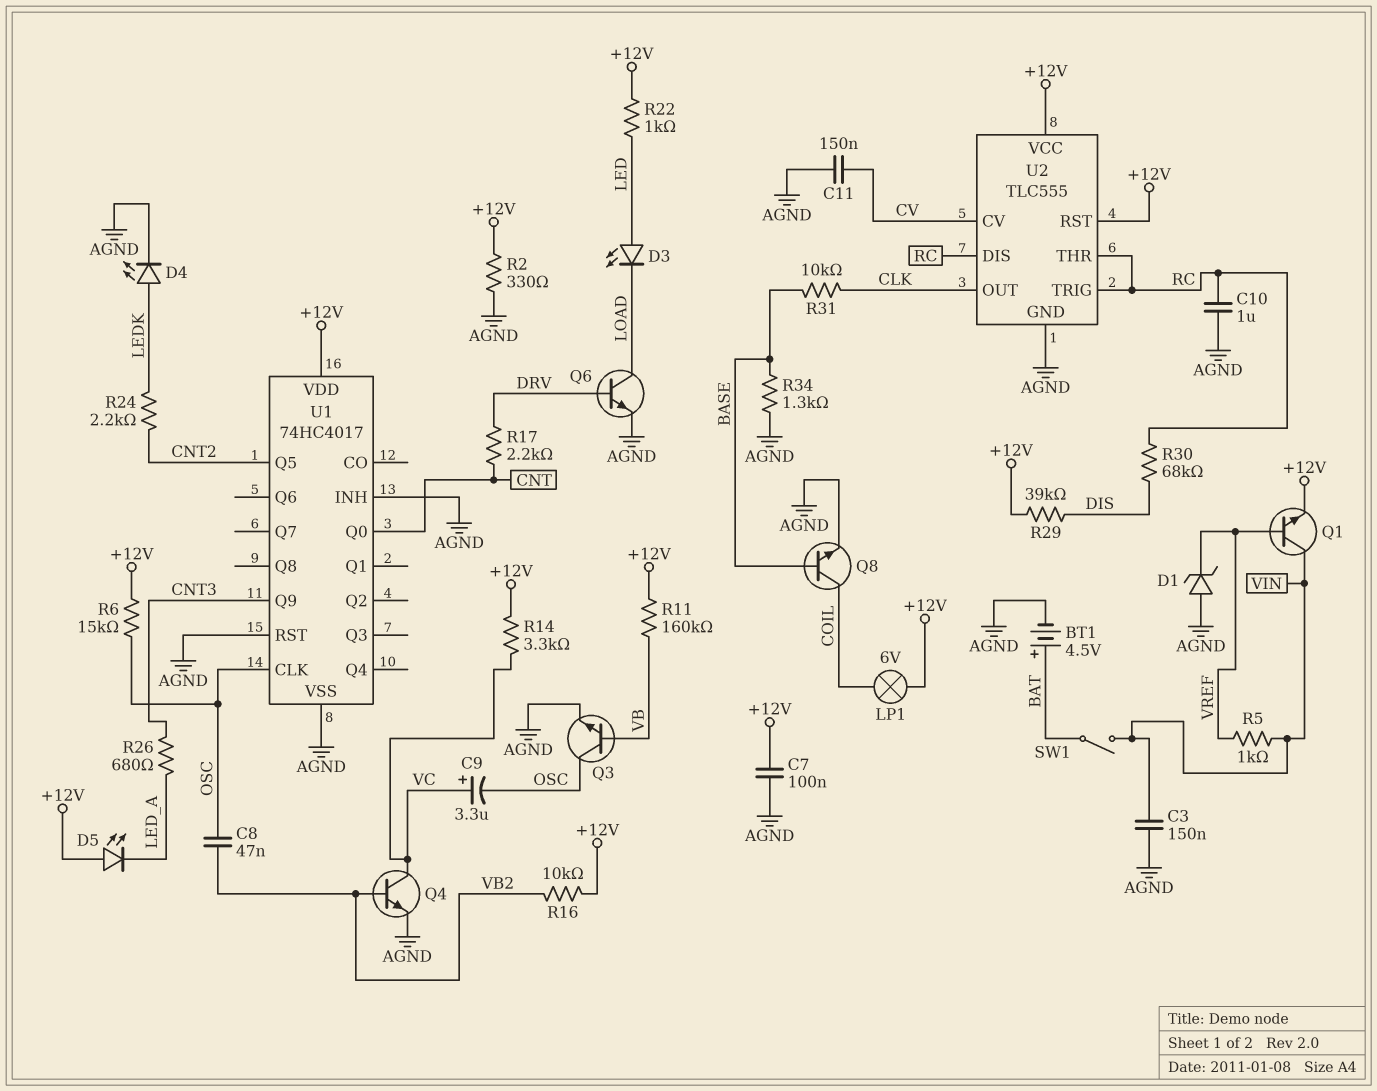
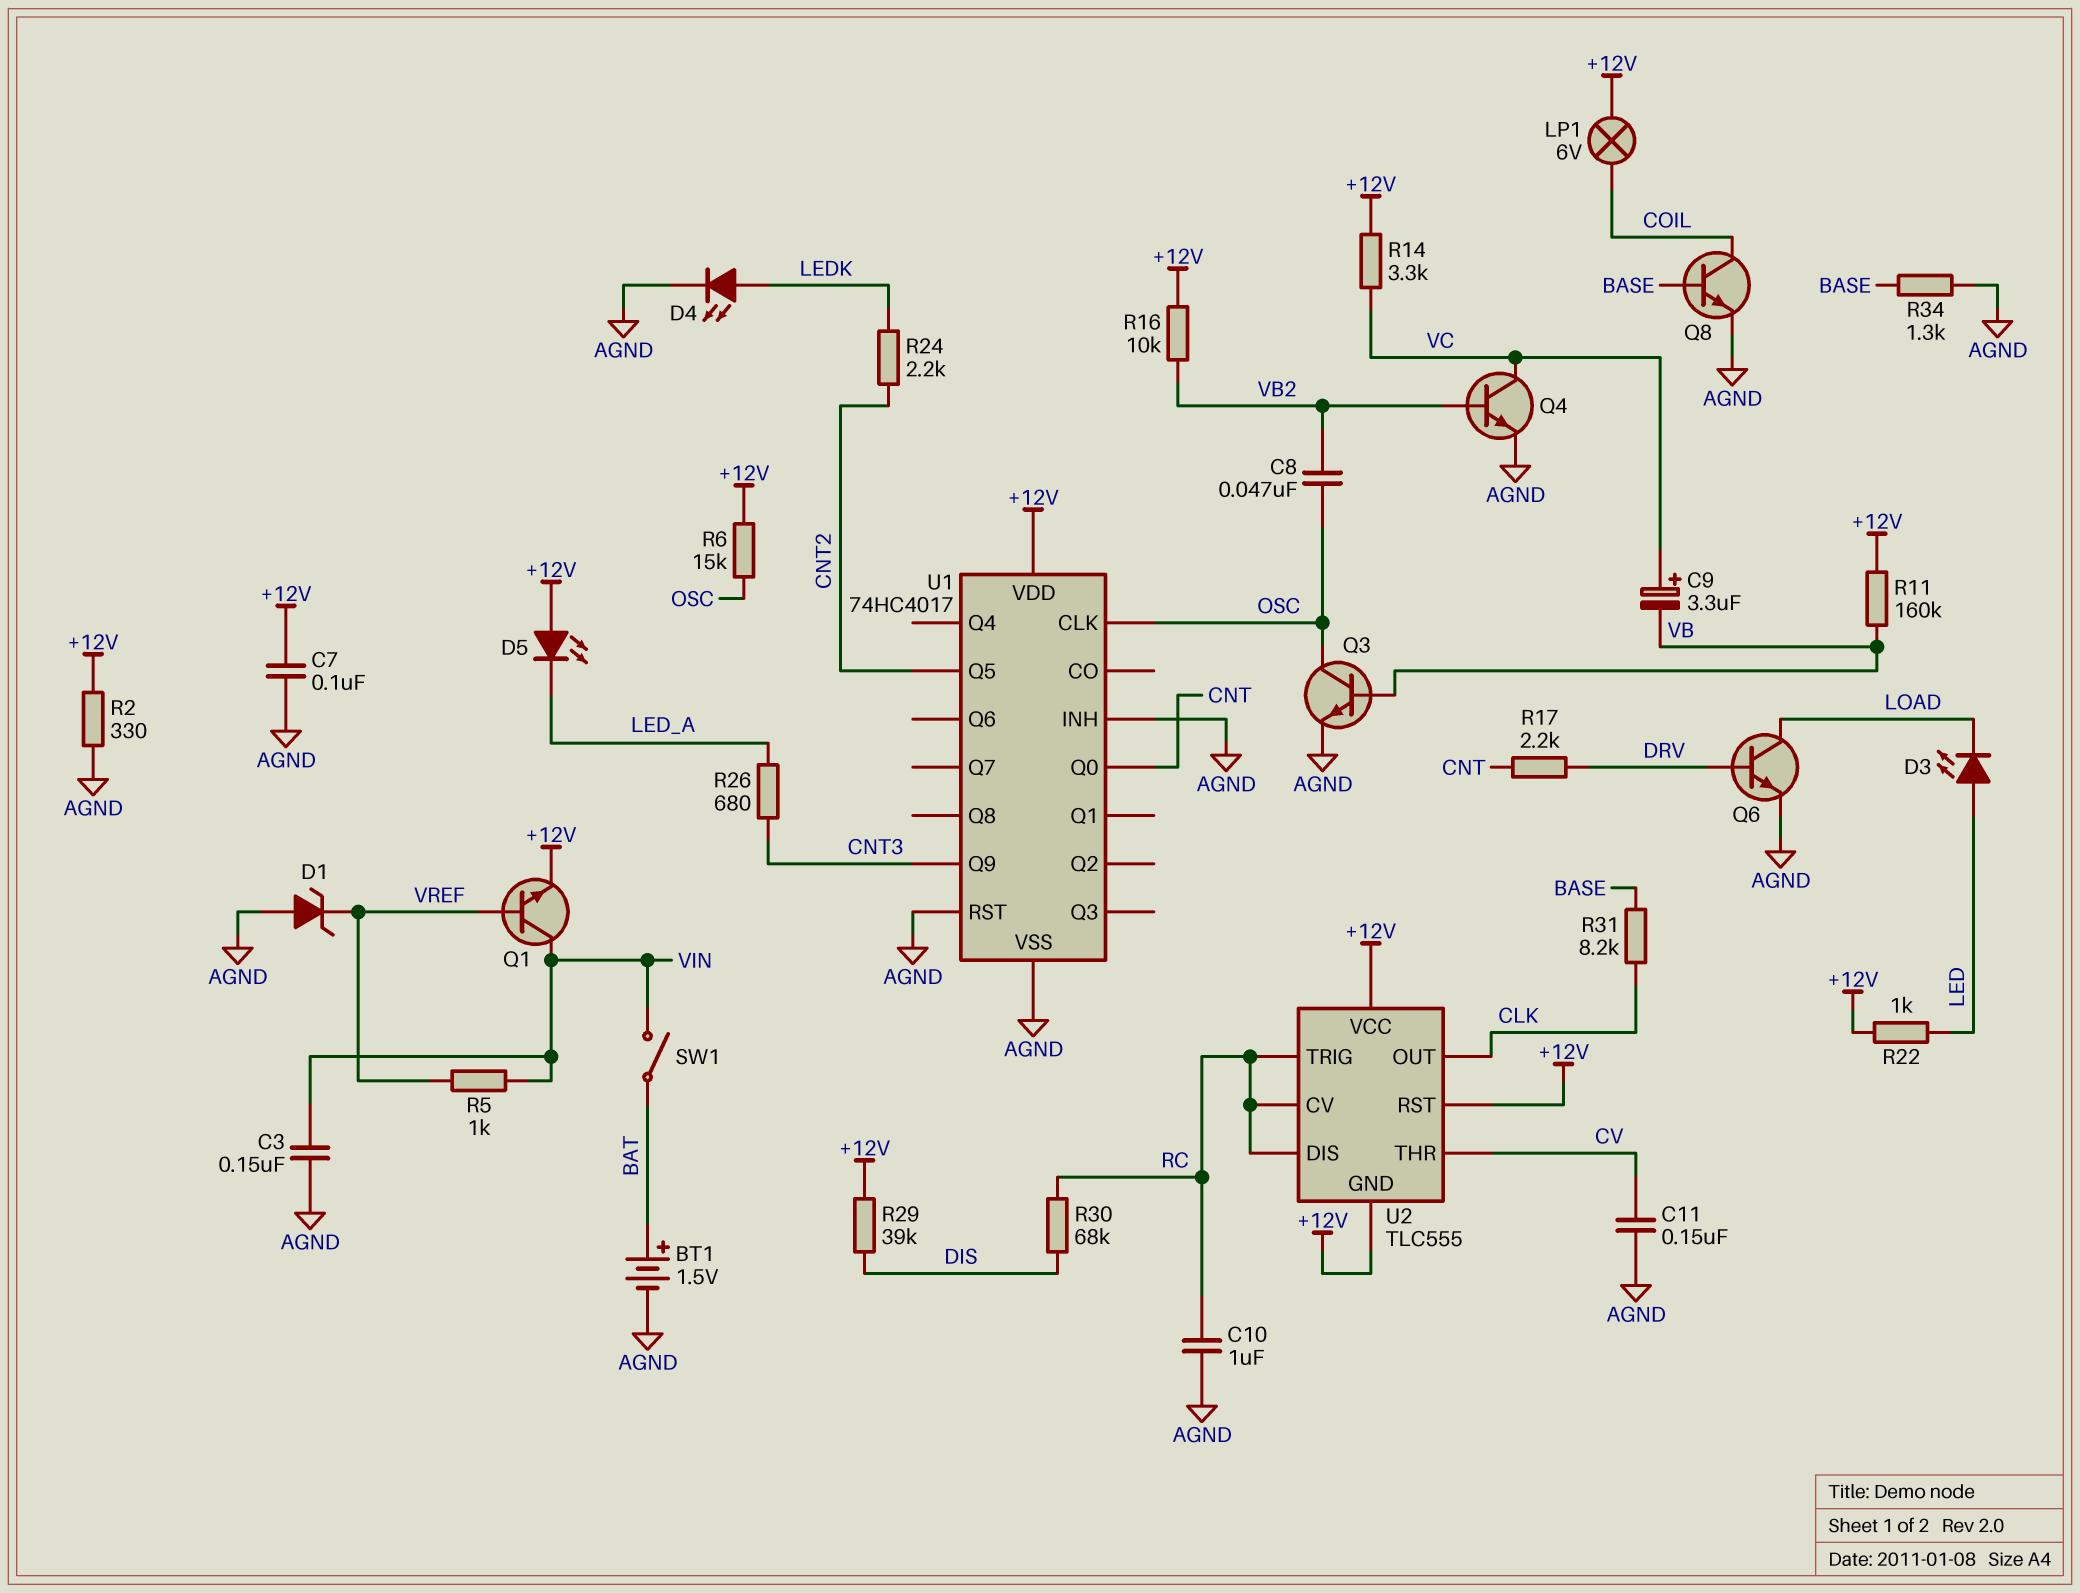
BT1: 4.5V (plus BAT, minus AGND) -> 1.5V (plus BAT, minus AGND)
C9: 3.3uF (plus VC, minus OSC) -> 3.3uF (plus VC, minus VB)
R31: 10k (BASE, CLK) -> 8.2k (BASE, CLK)
U2 pin CV: CV -> RC
U2 pin GND: AGND -> +12V
U2 pin THR: RC -> CV

